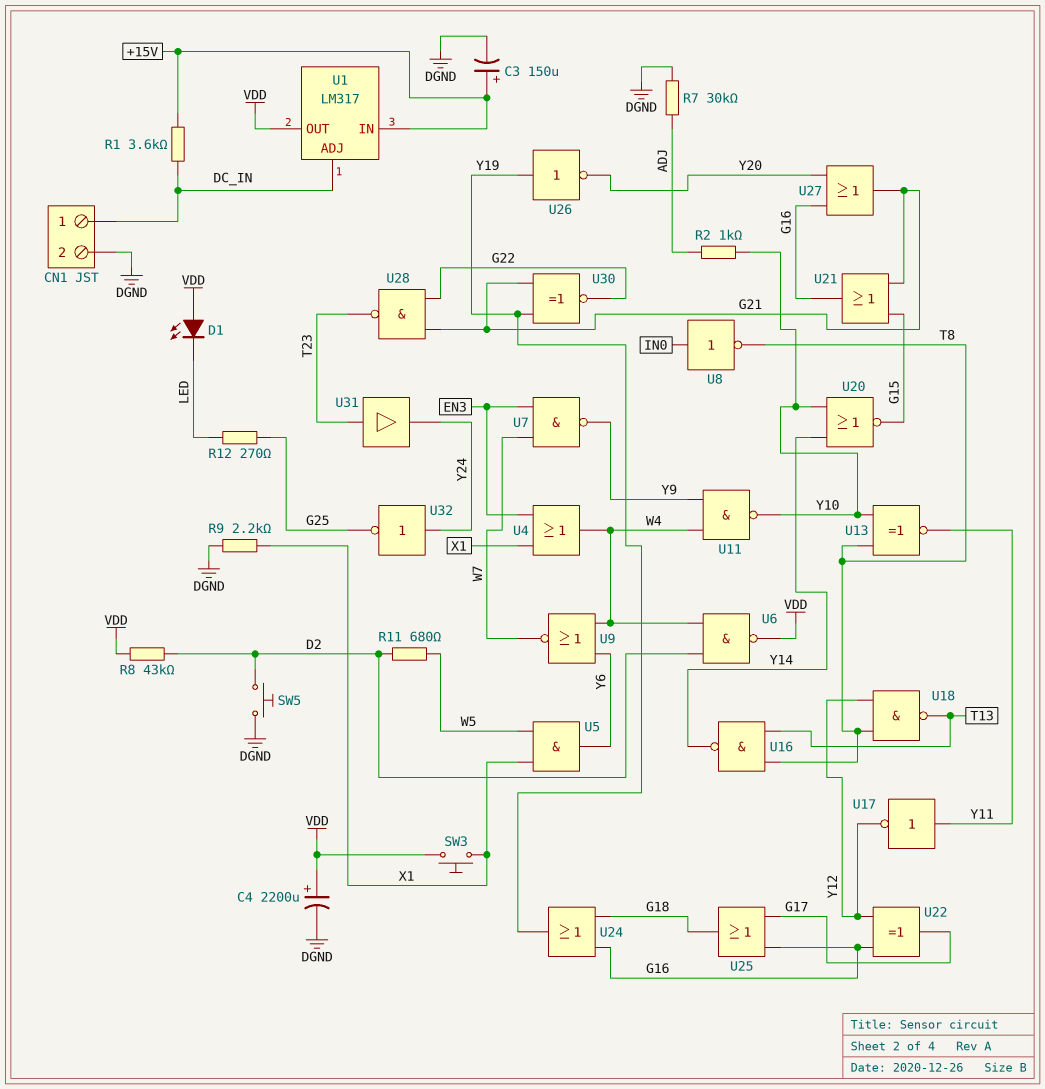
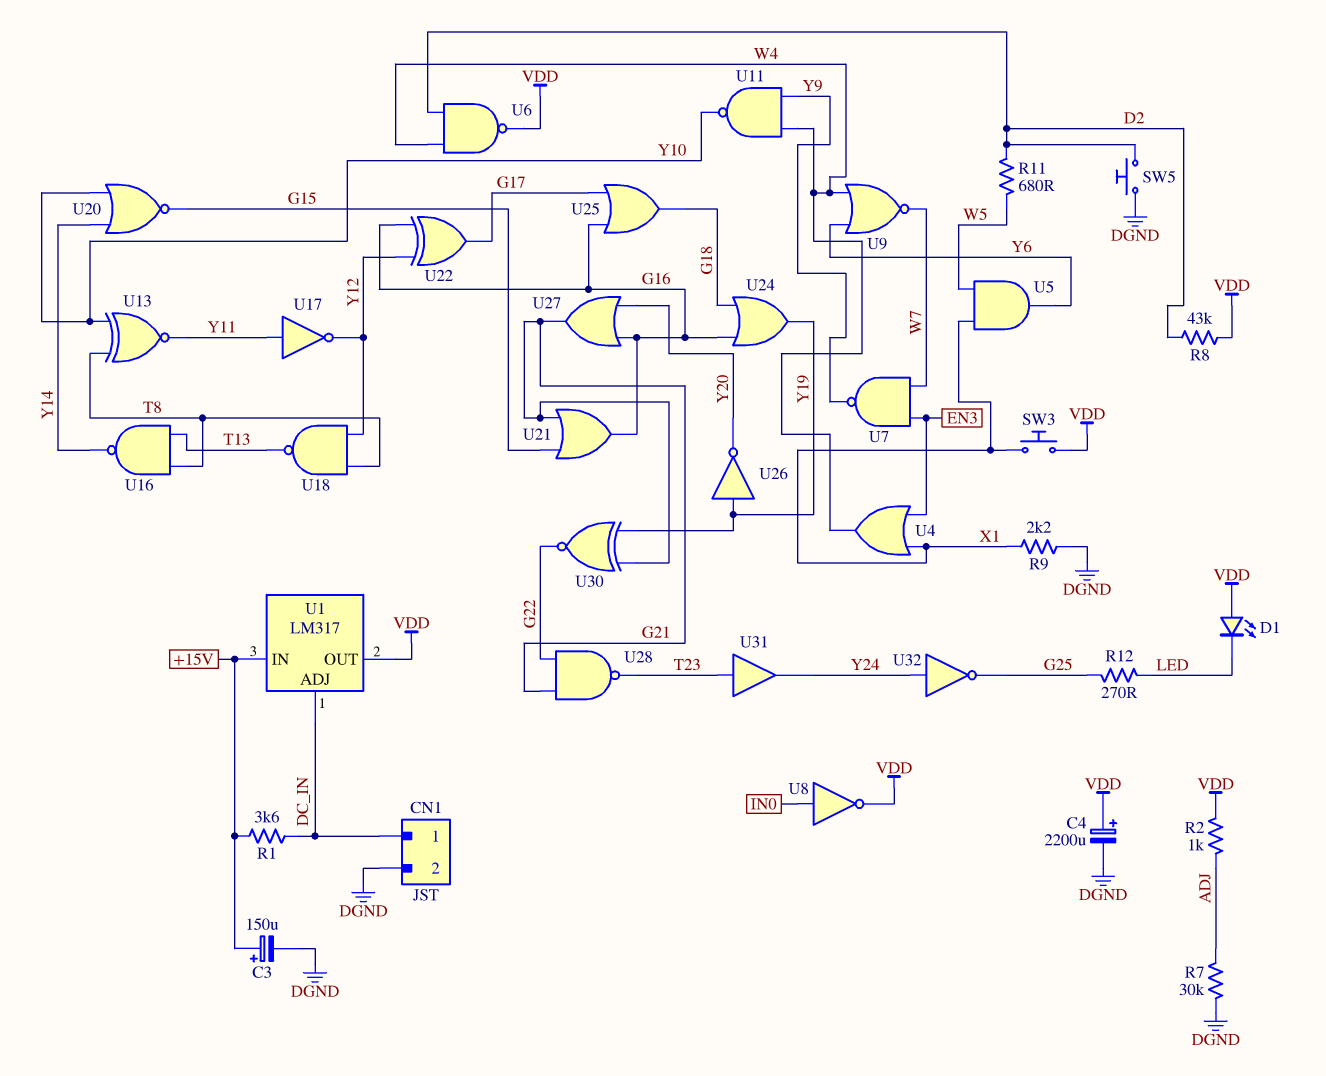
R2: 1k (ADJ, Y10) -> 1k (ADJ, VDD)
U8: NOT (in IN0, out T8) -> NOT (in IN0, out VDD)

